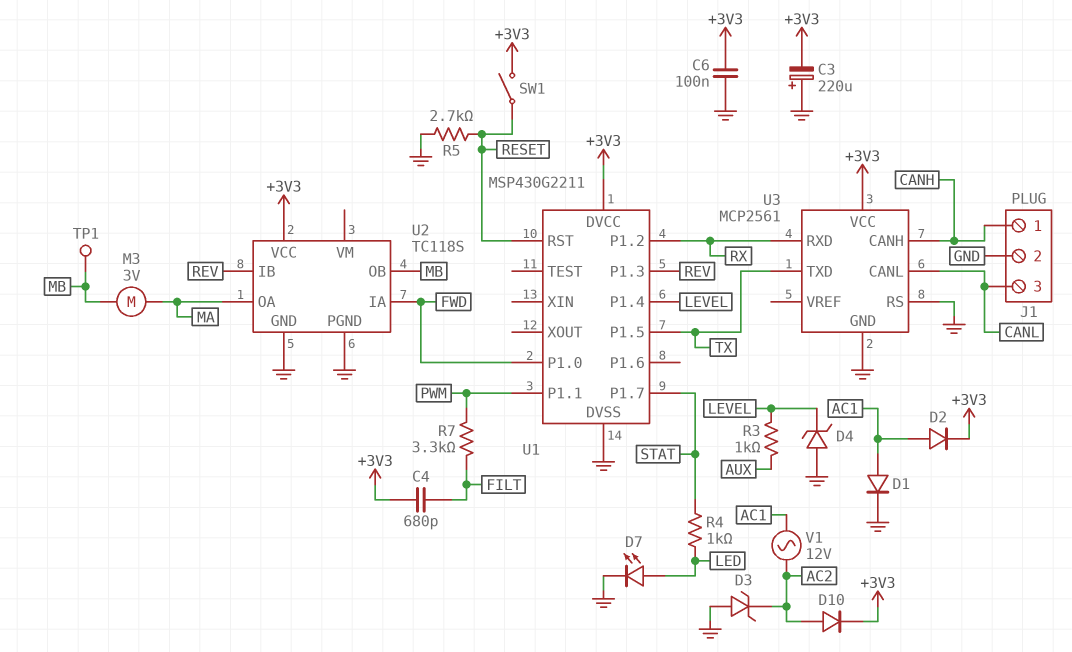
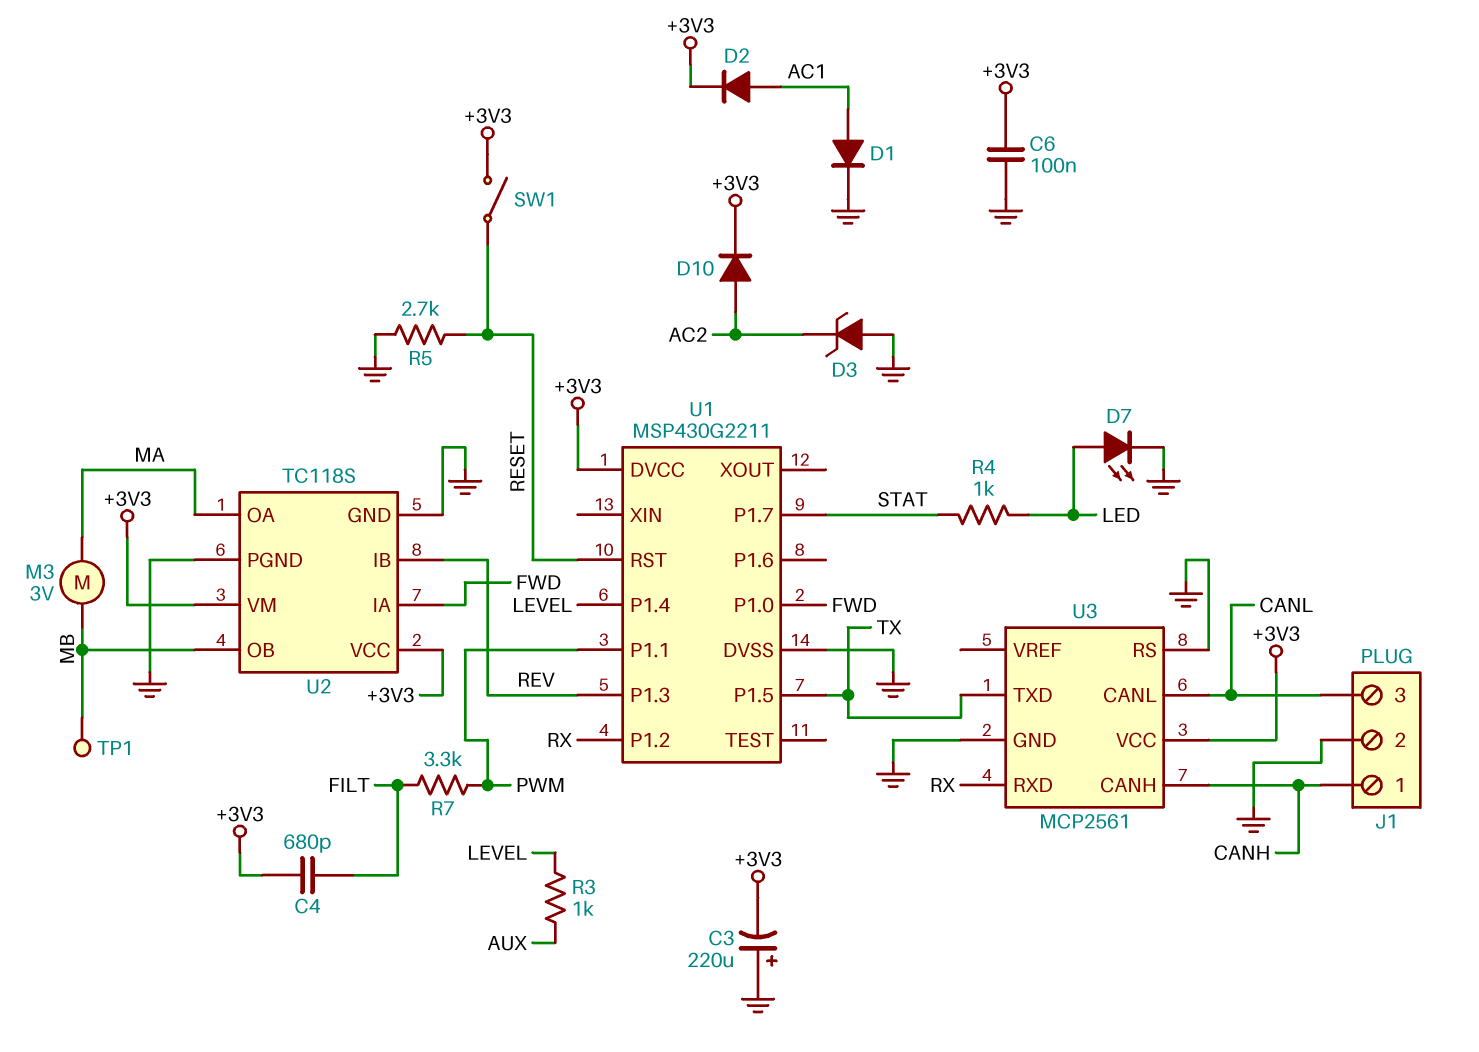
D4: zener (A GND, K LEVEL) -> none
U2 pin VM: none -> +3V3
V1: AC 12V (AC1, AC2) -> none

